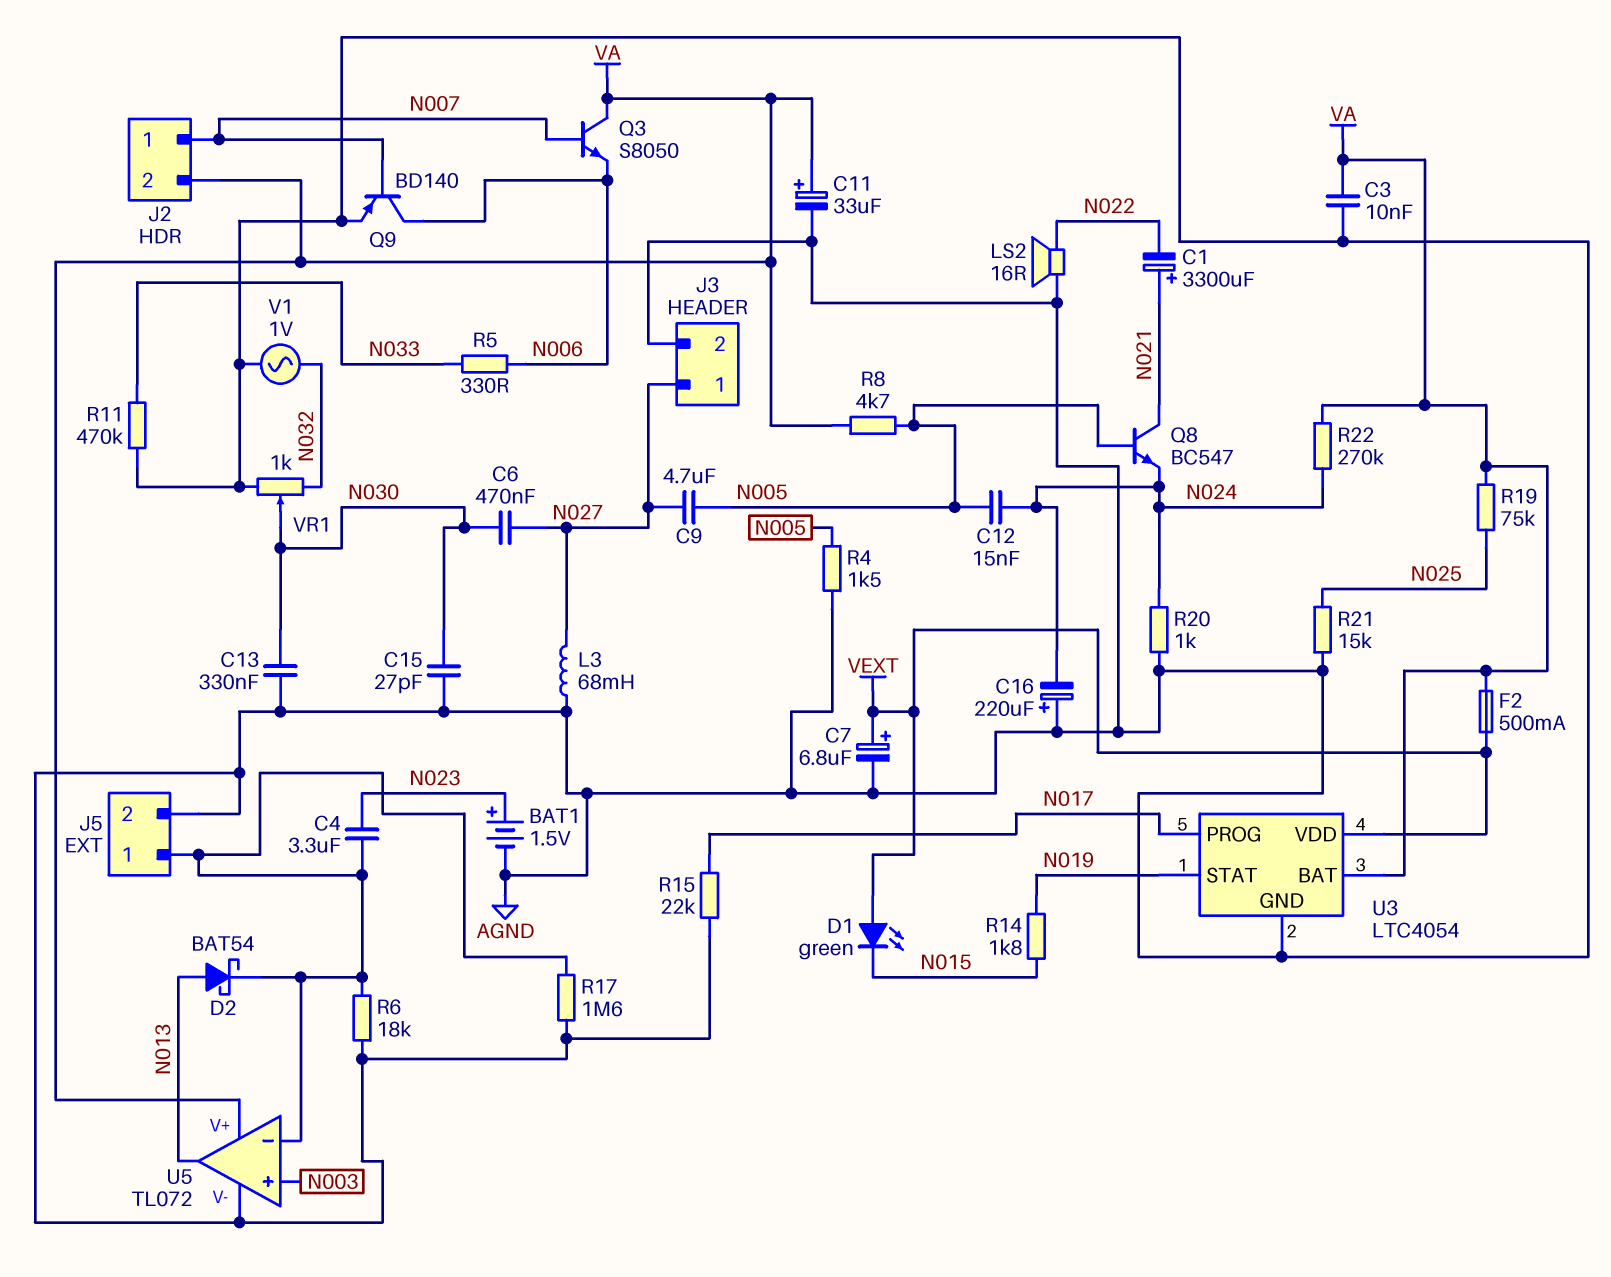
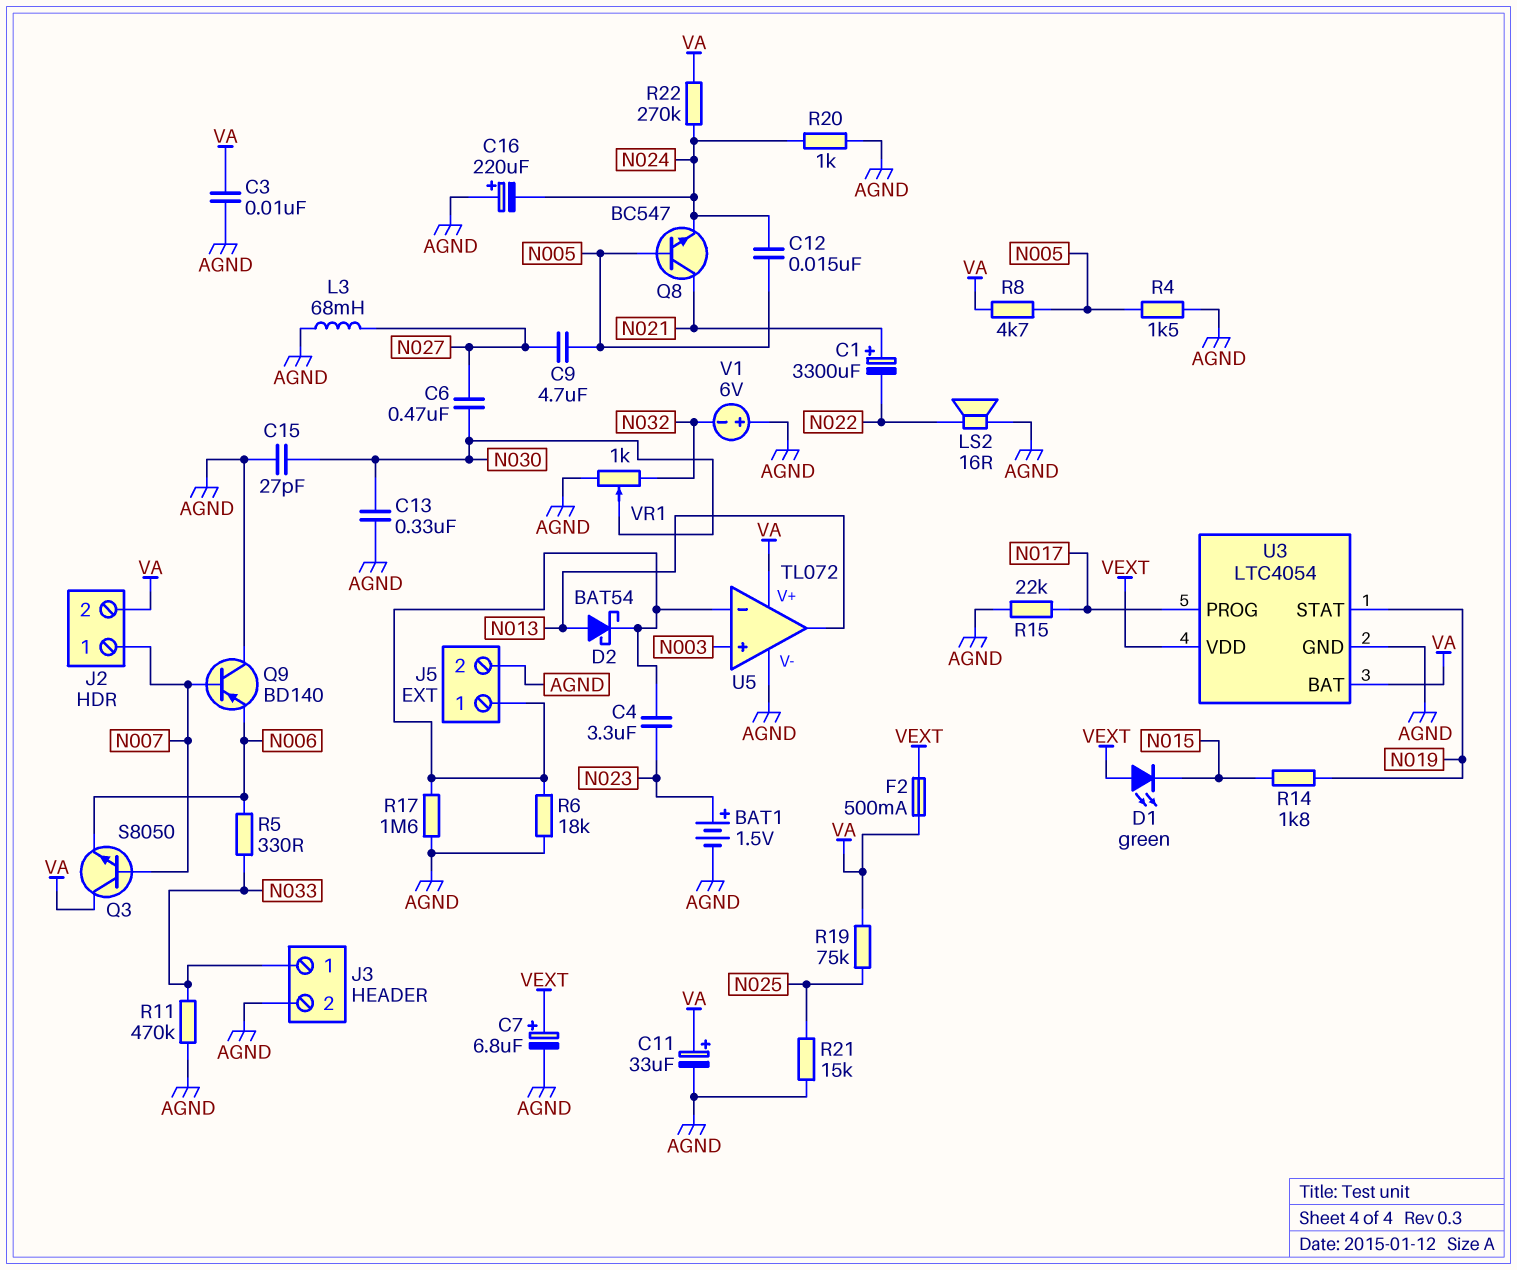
J3 pin 1: N027 -> N033
Q9: PNP BD140 (B N007, C N006, E AGND) -> PNP BD140 (B N007, C AGND, E N006)
V1: AC 1V (AGND, N032) -> 6V (plus AGND, minus N032)

